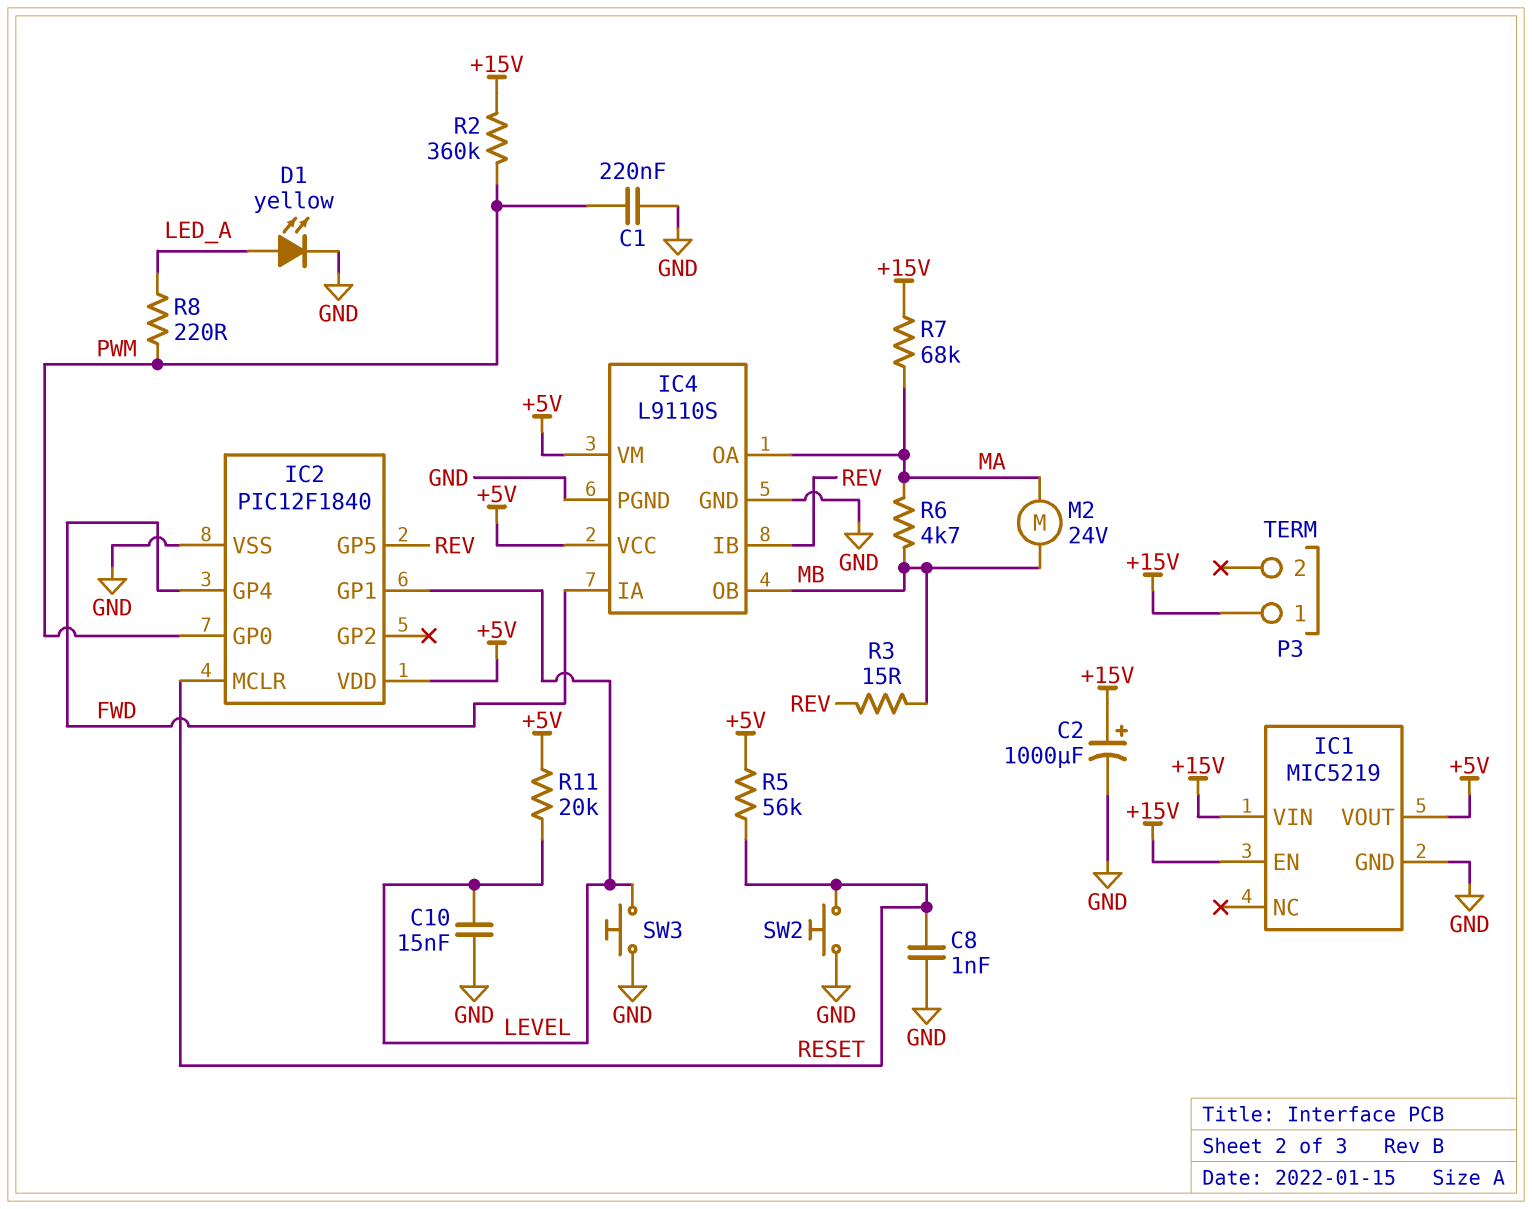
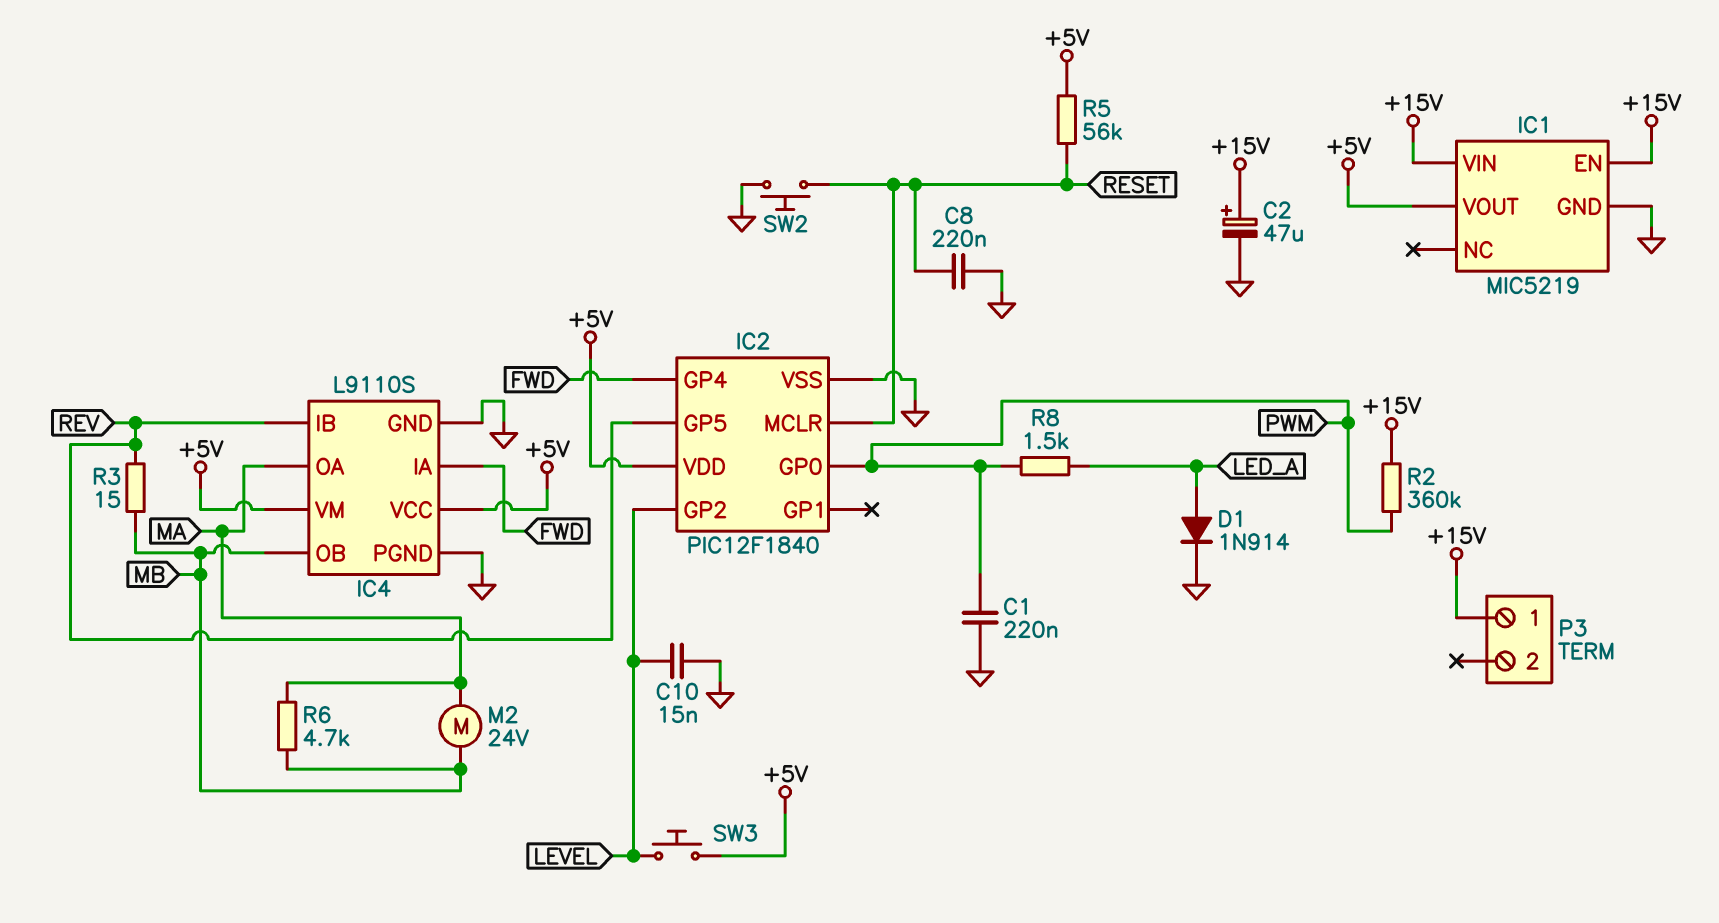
C2: 1000uF (plus +15V, minus GND) -> 47uF (plus +15V, minus GND)
C8: 1nF (GND, RESET) -> 220nF (GND, RESET)
D1: LED yellow (A LED_A, K GND) -> diode 1N914 (A LED_A, K GND)
IC2 pin GP1: LEVEL -> none
IC2 pin GP2: none -> LEVEL
R7: 68k (+15V, MA) -> none
R8: 220 (LED_A, PWM) -> 1.5k (LED_A, PWM)
R11: 20k (+5V, LEVEL) -> none
SW3: button (GND, LEVEL) -> button (+5V, LEVEL)

